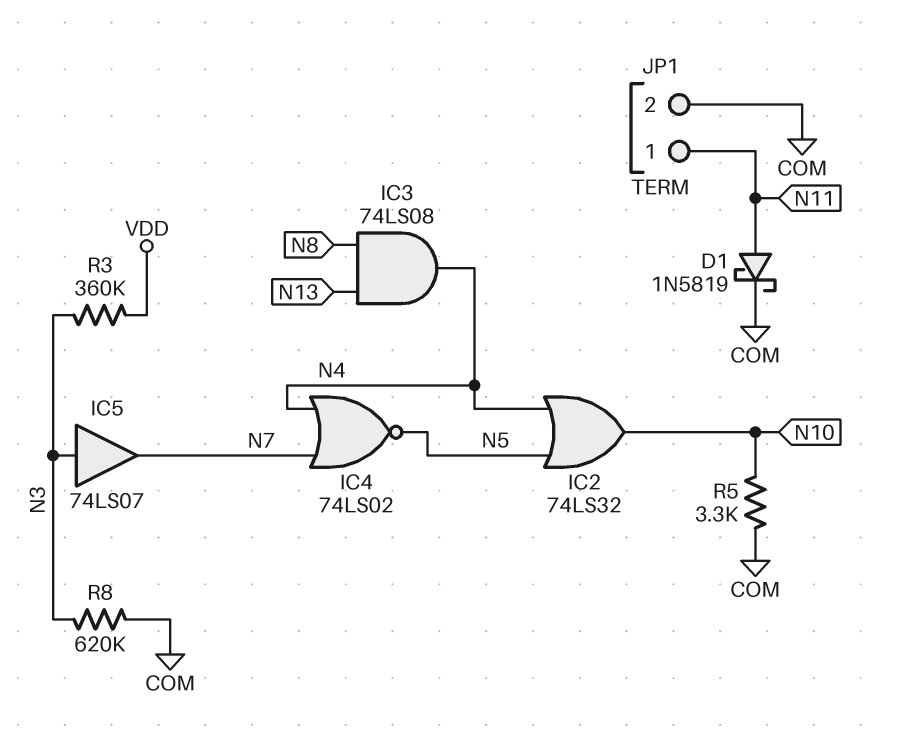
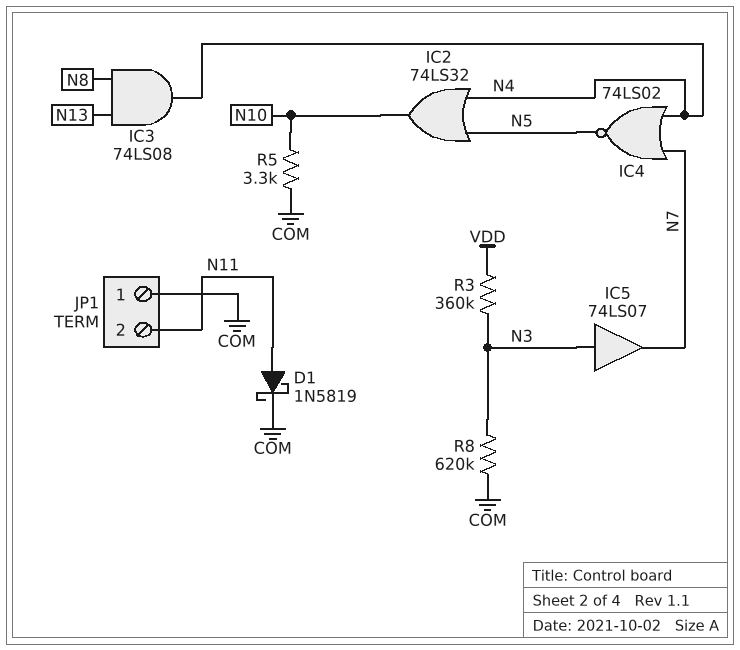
JP1 pin 1: N11 -> COM
JP1 pin 2: COM -> N11

